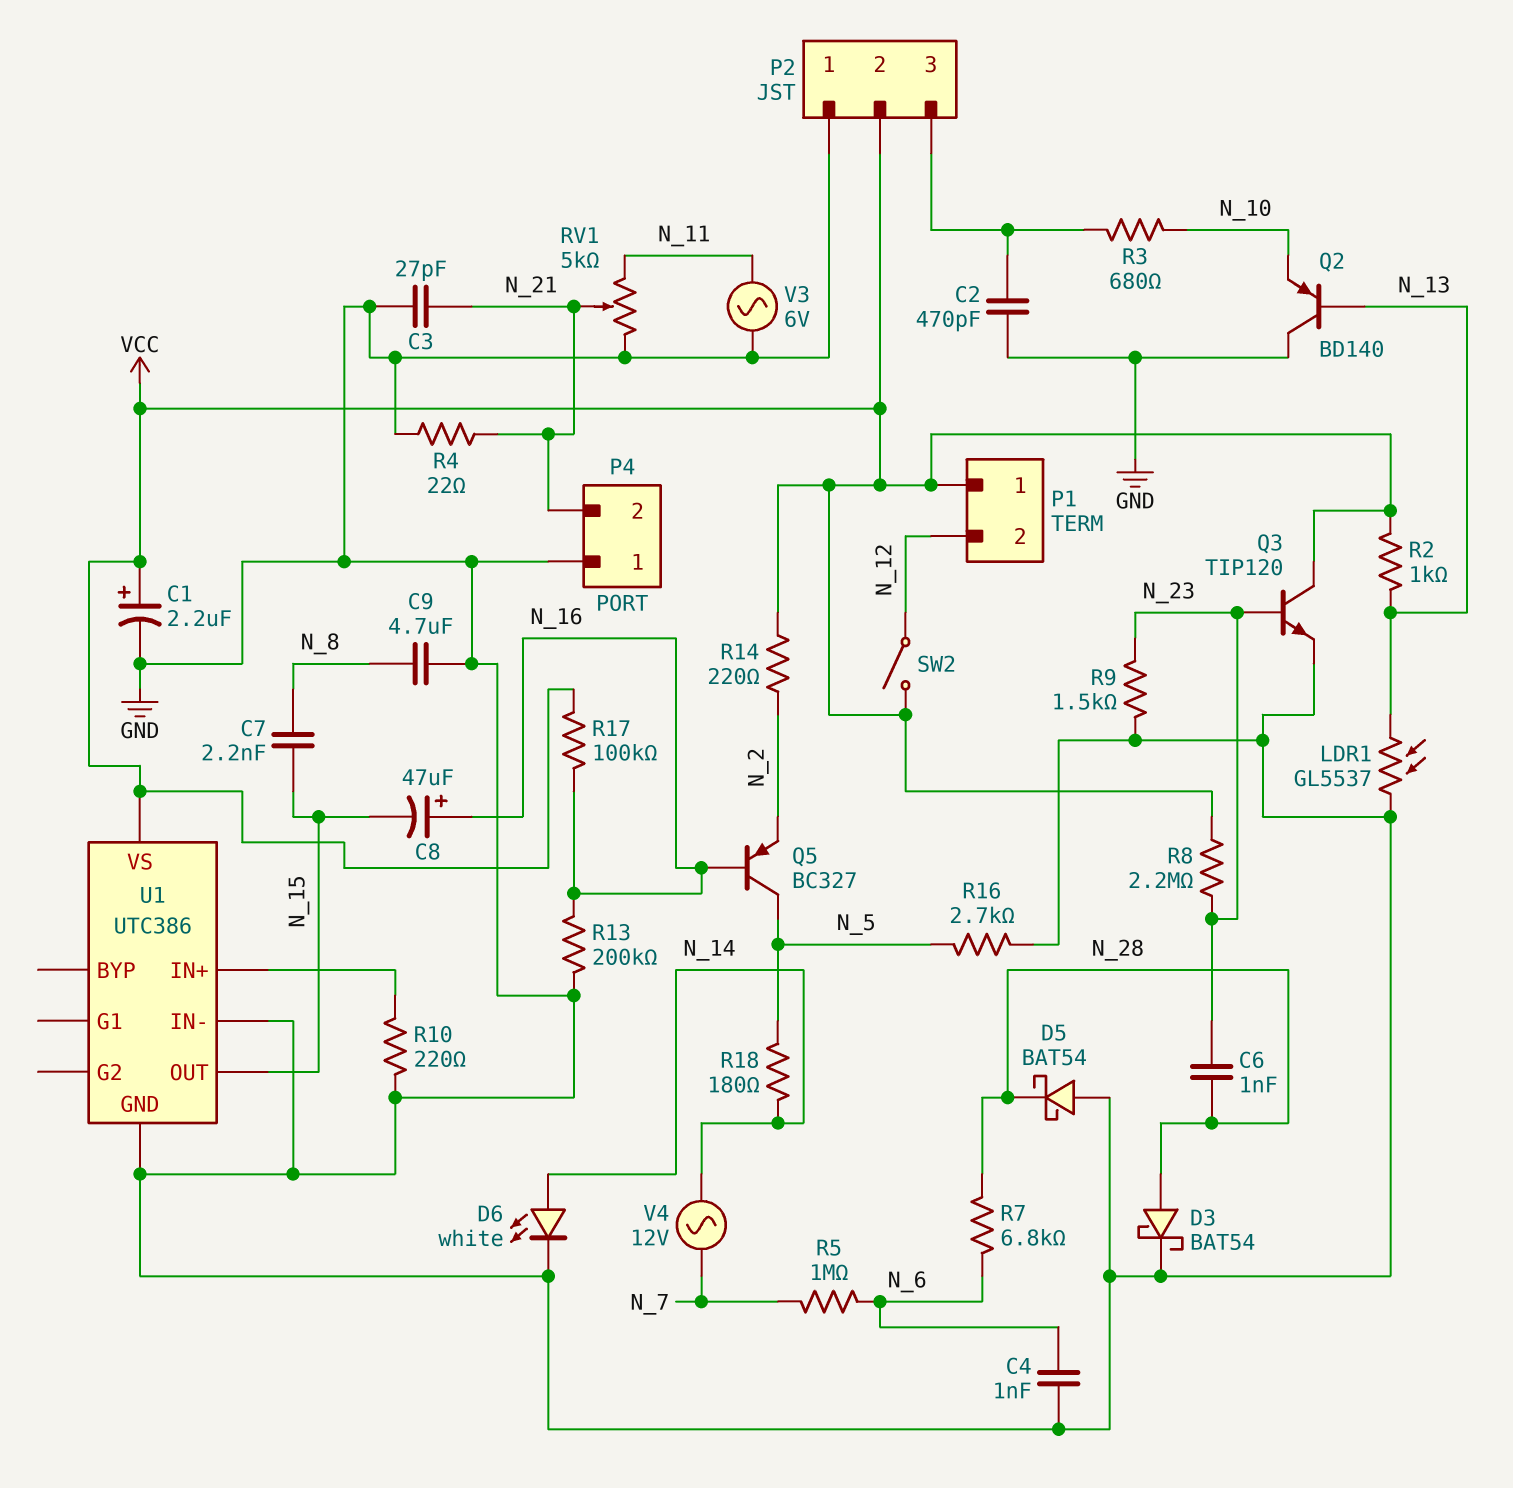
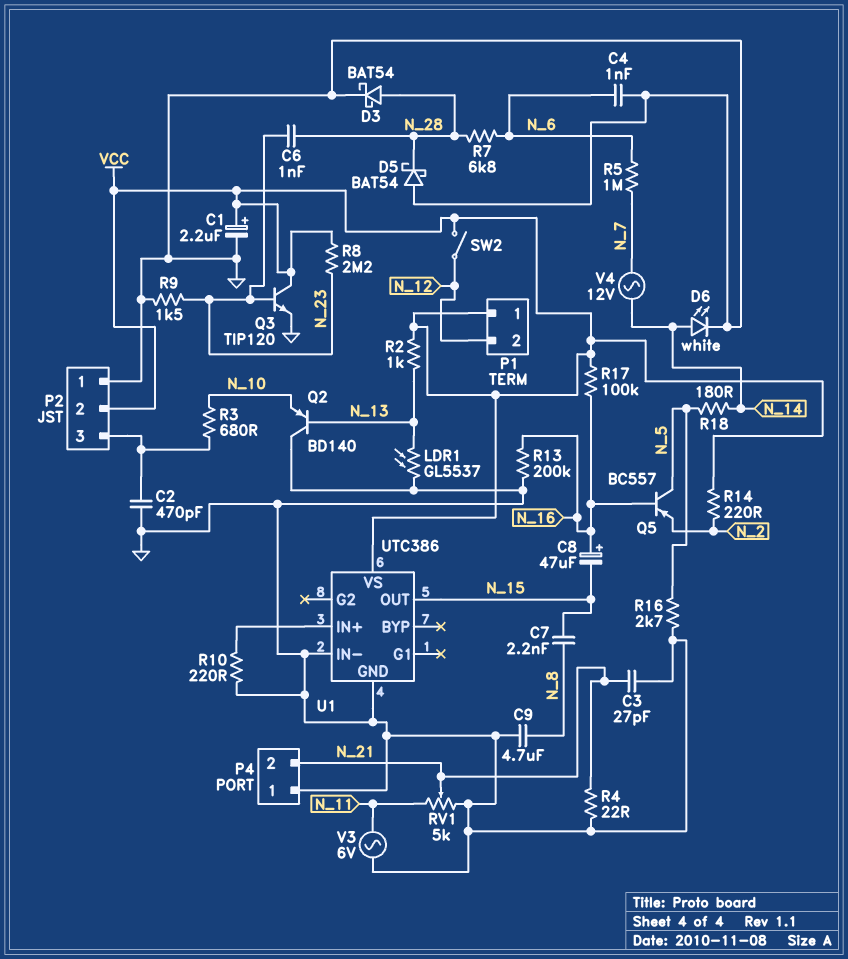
Q5: PNP BC327 (B N_16, C N_5, E N_2) -> PNP BC557 (B N_16, C N_5, E N_2)

